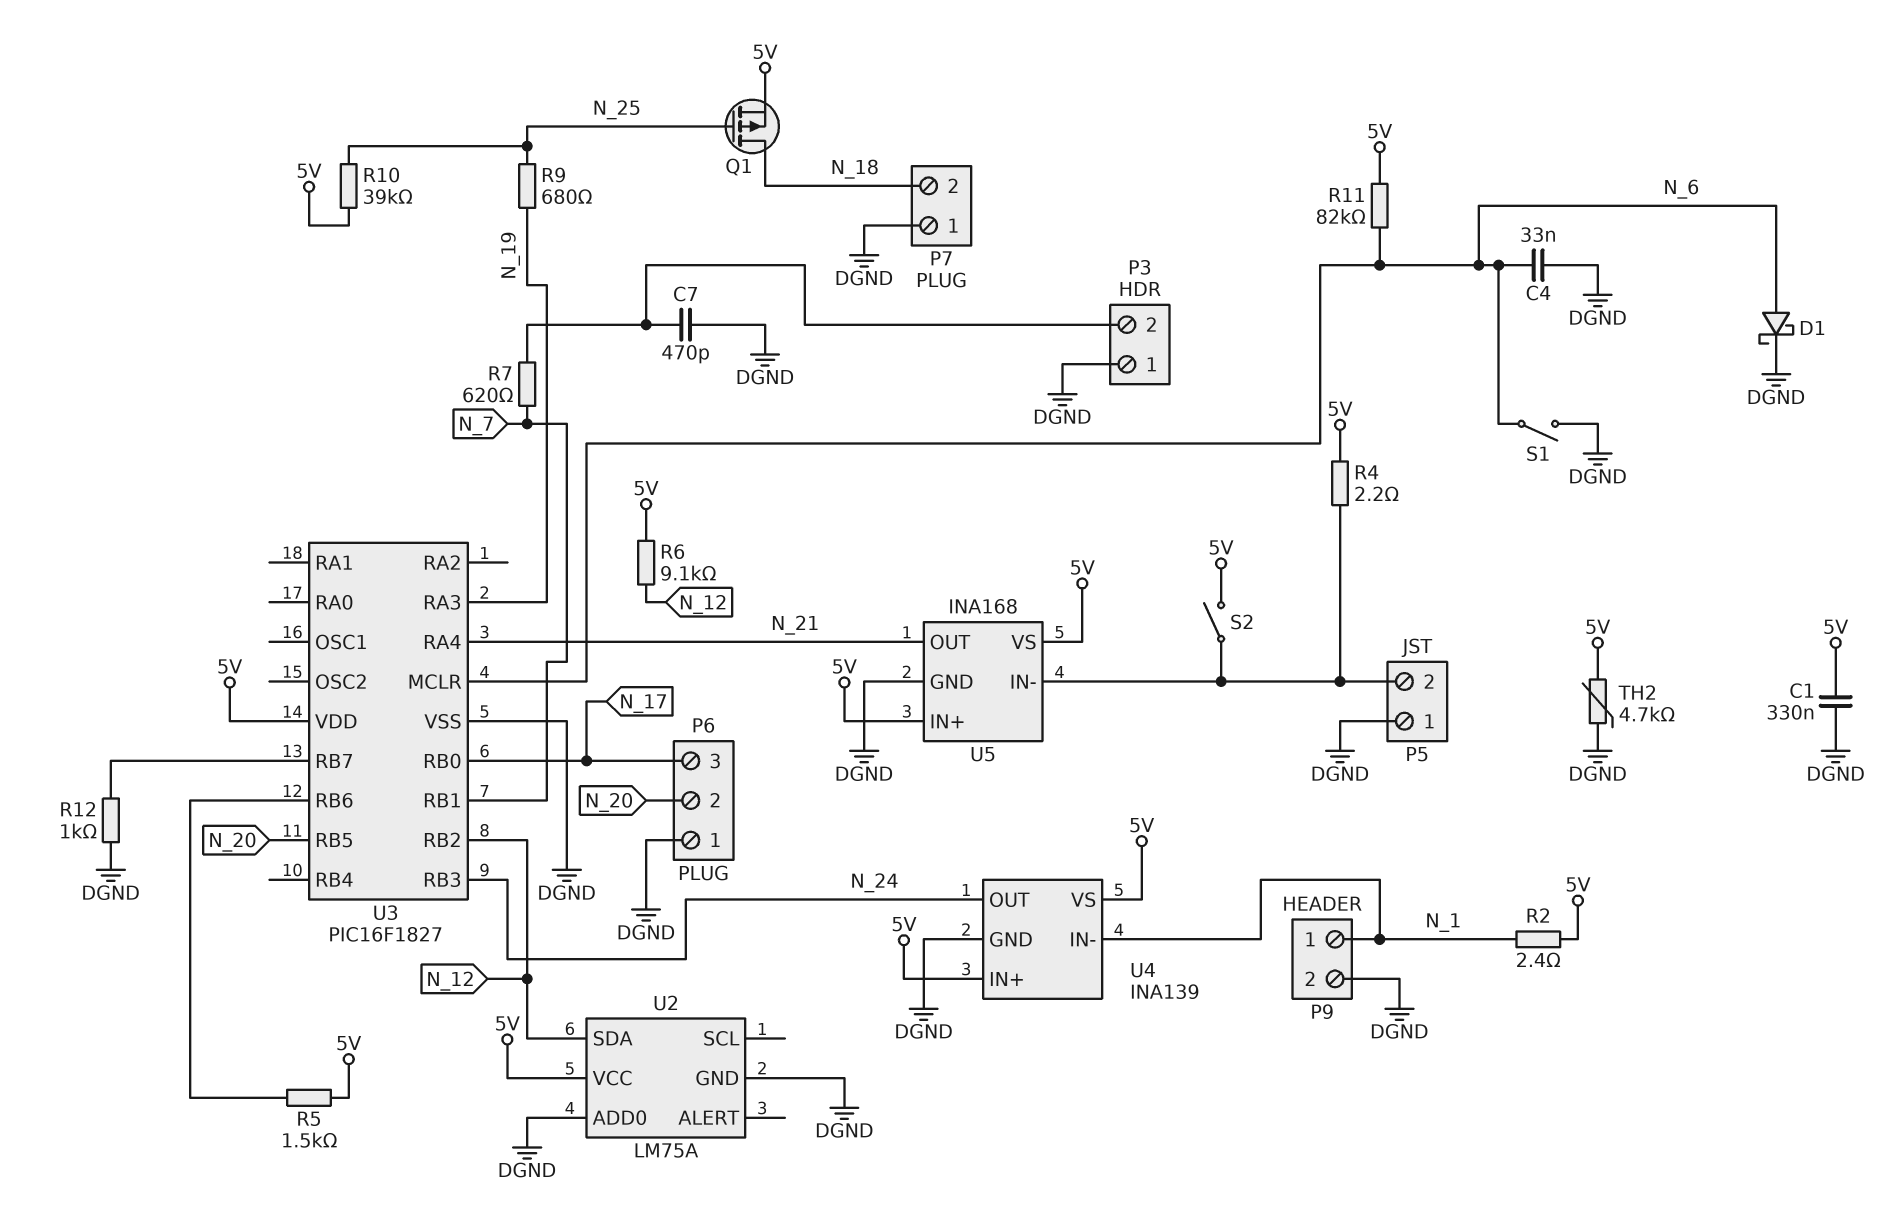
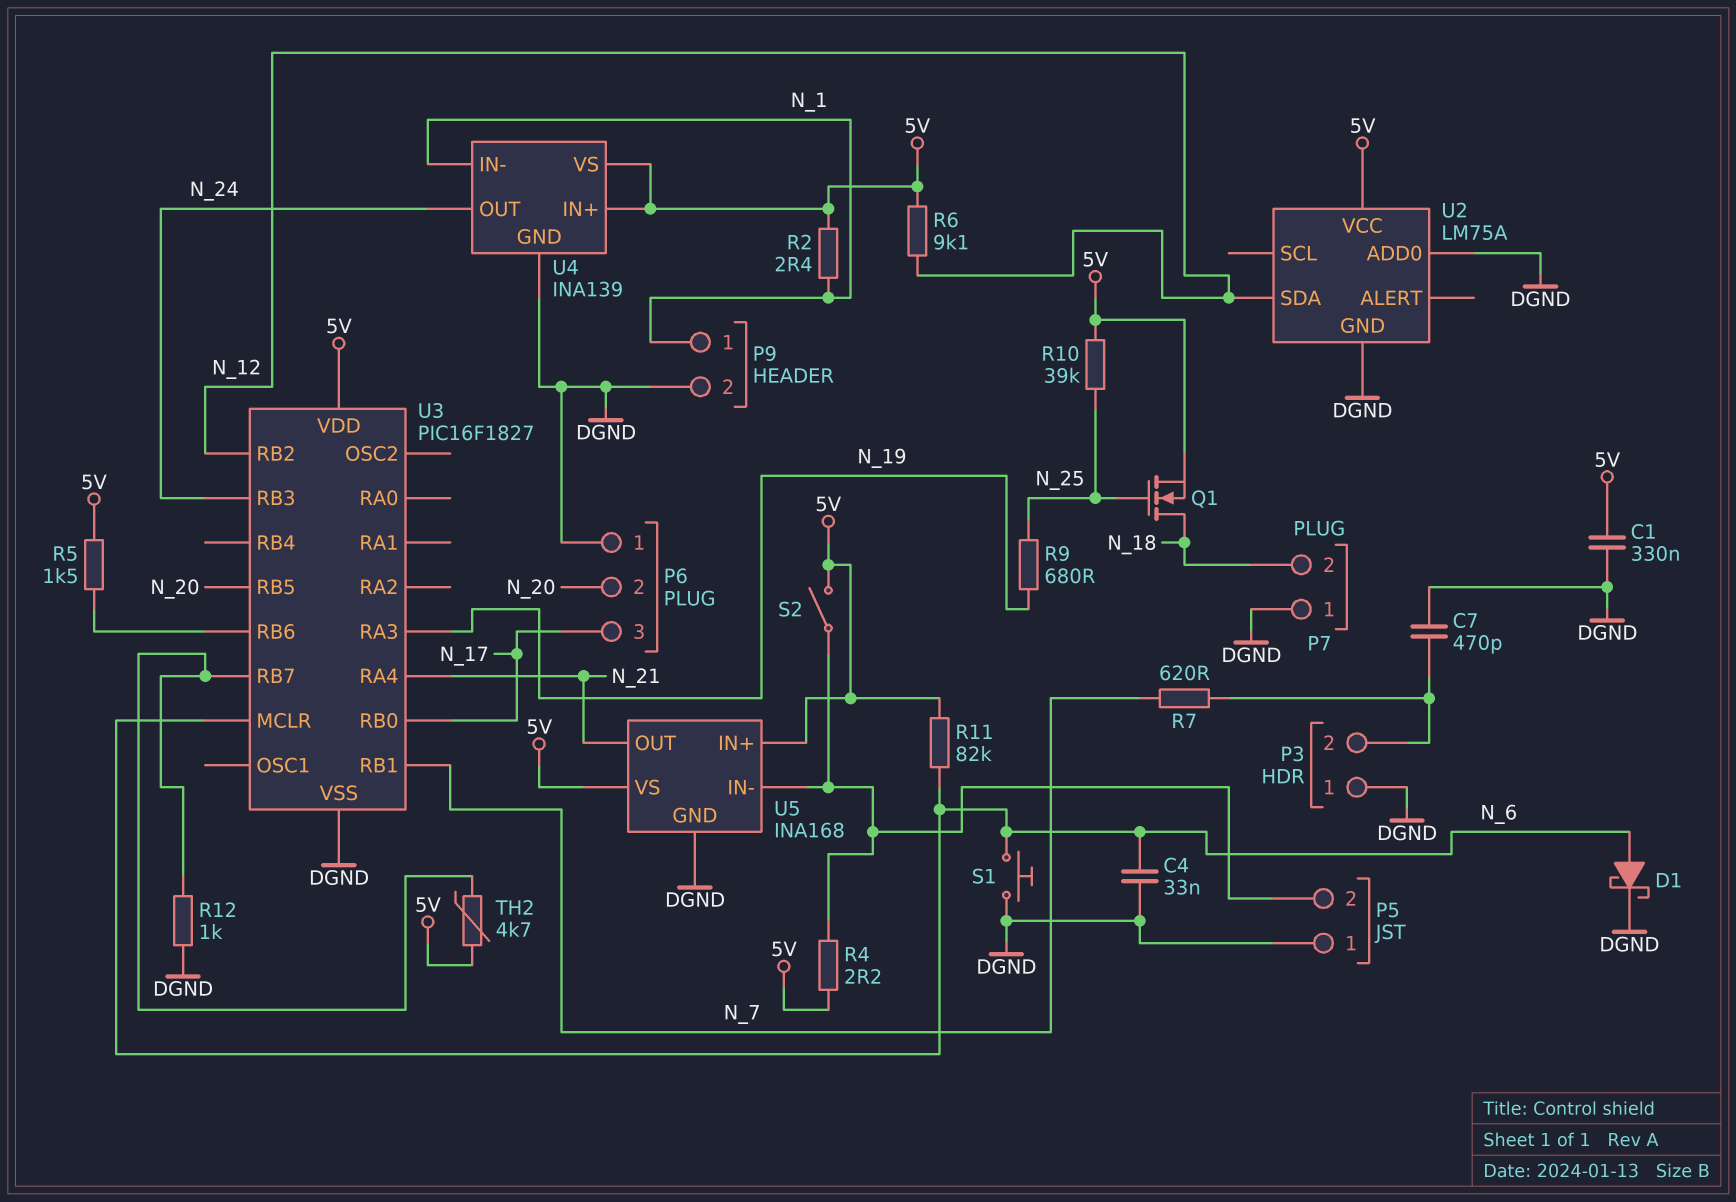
Q1: PMOS (G N_25, D N_18, S 5V) -> NMOS (G N_25, D N_18, S 5V)
S1: switch (DGND, N_6) -> button (DGND, N_6)
TH2: 4.7k (5V, DGND) -> 4.7k (5V, U3/RB7)

